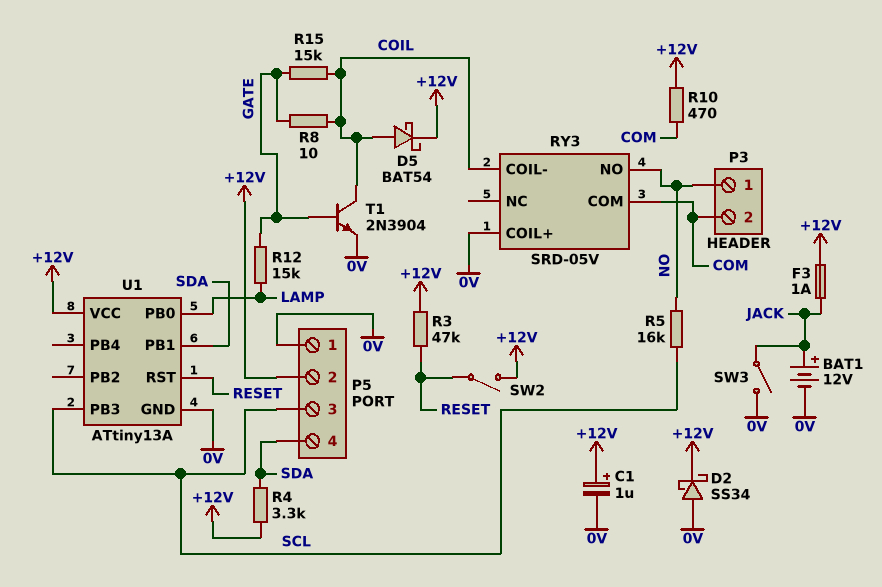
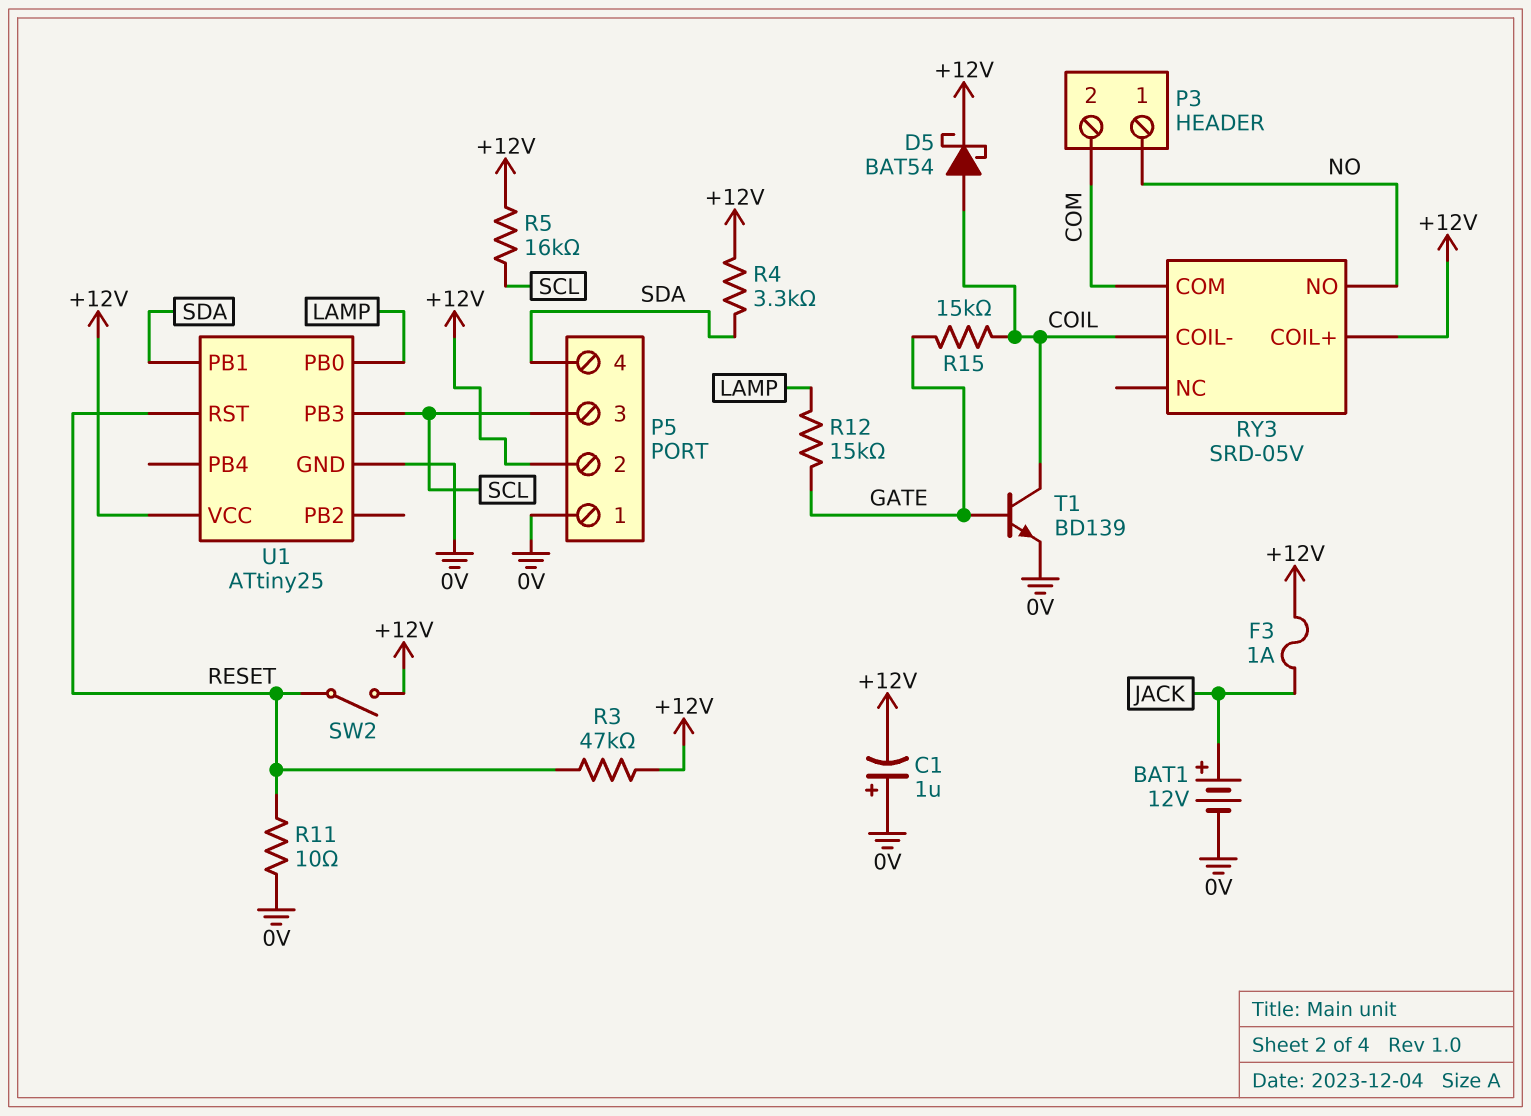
C1: 1uF (plus +12V, minus 0V) -> 1uF (plus 0V, minus +12V)
D2: schottky SS34 (A 0V, K +12V) -> none
R5: 16k (NO, SCL) -> 16k (+12V, SCL)
R8: 10 (COIL, GATE) -> none
R10: 470 (+12V, COM) -> none
R11: none -> 10 (0V, RESET)
RY3 pin COIL+: 0V -> +12V
SW3: switch (0V, JACK) -> none
T1: NPN 2N3904 (B GATE, C COIL, E 0V) -> NPN BD139 (B GATE, C COIL, E 0V)
U1: ATtiny13A -> ATtiny25

